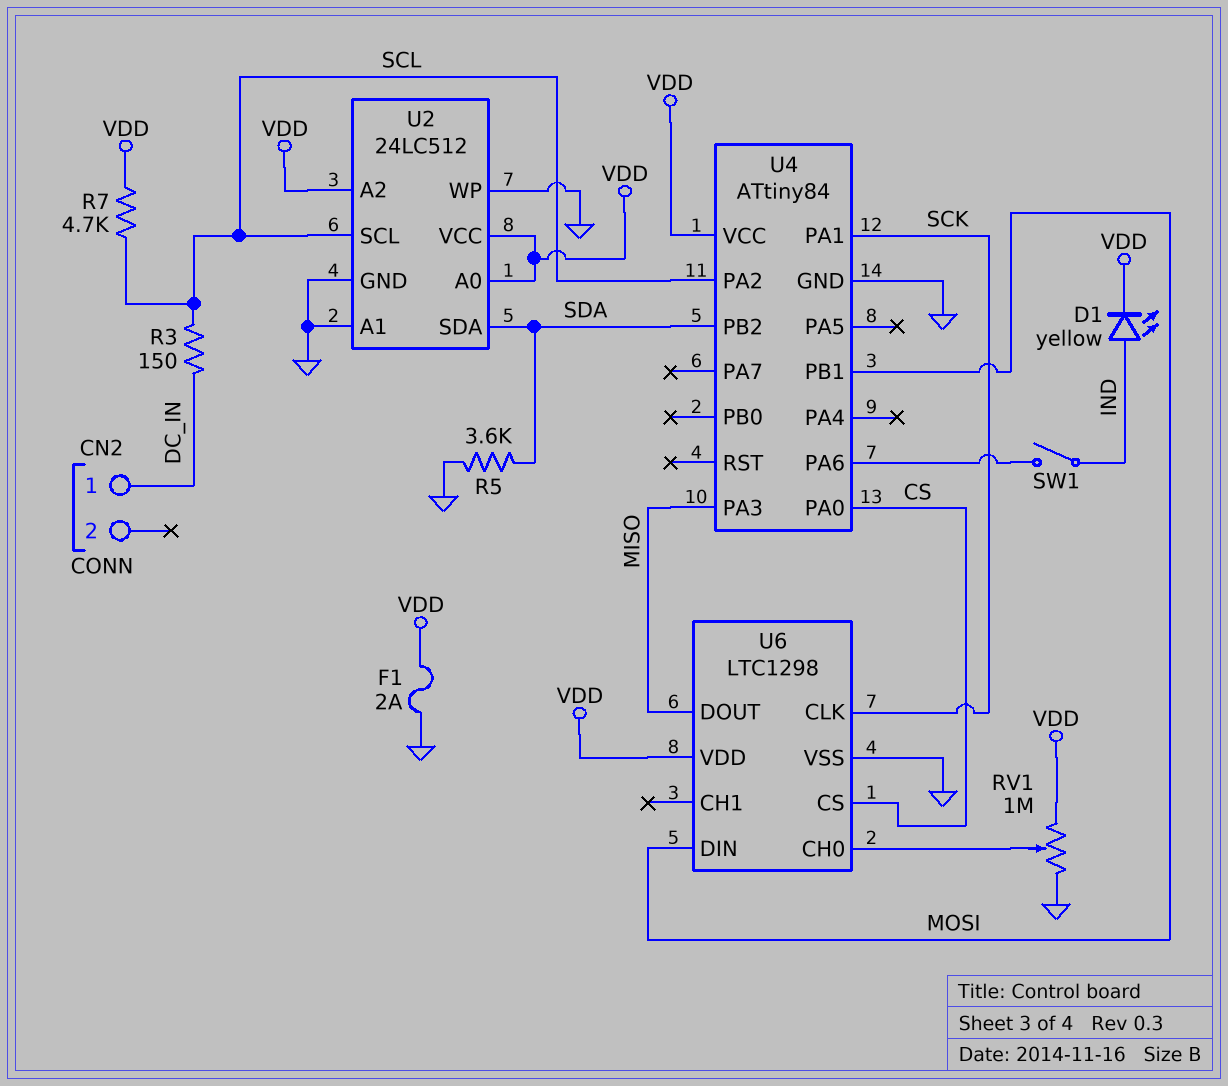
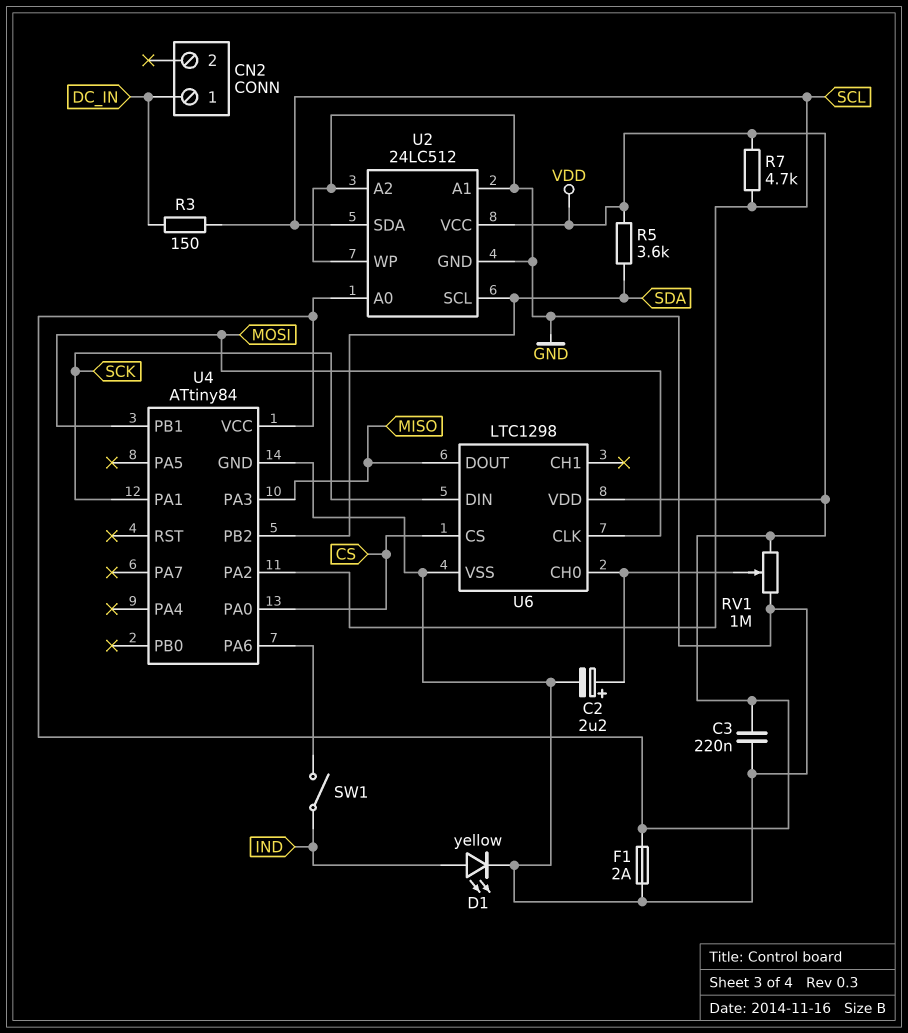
C2: none -> 2.2uF (plus U6/CH0, minus GND)
C3: none -> 220nF (GND, VDD)
D1: LED yellow (A IND, K VDD) -> LED yellow (A IND, K GND)
R5: 3.6k (GND, SDA) -> 3.6k (SDA, VDD)
U2 pin A2: VDD -> GND
U2 pin SCL: SCL -> SDA
U2 pin SDA: SDA -> SCL
U6 pin CLK: SCK -> MOSI
U6 pin DIN: MOSI -> SCK

